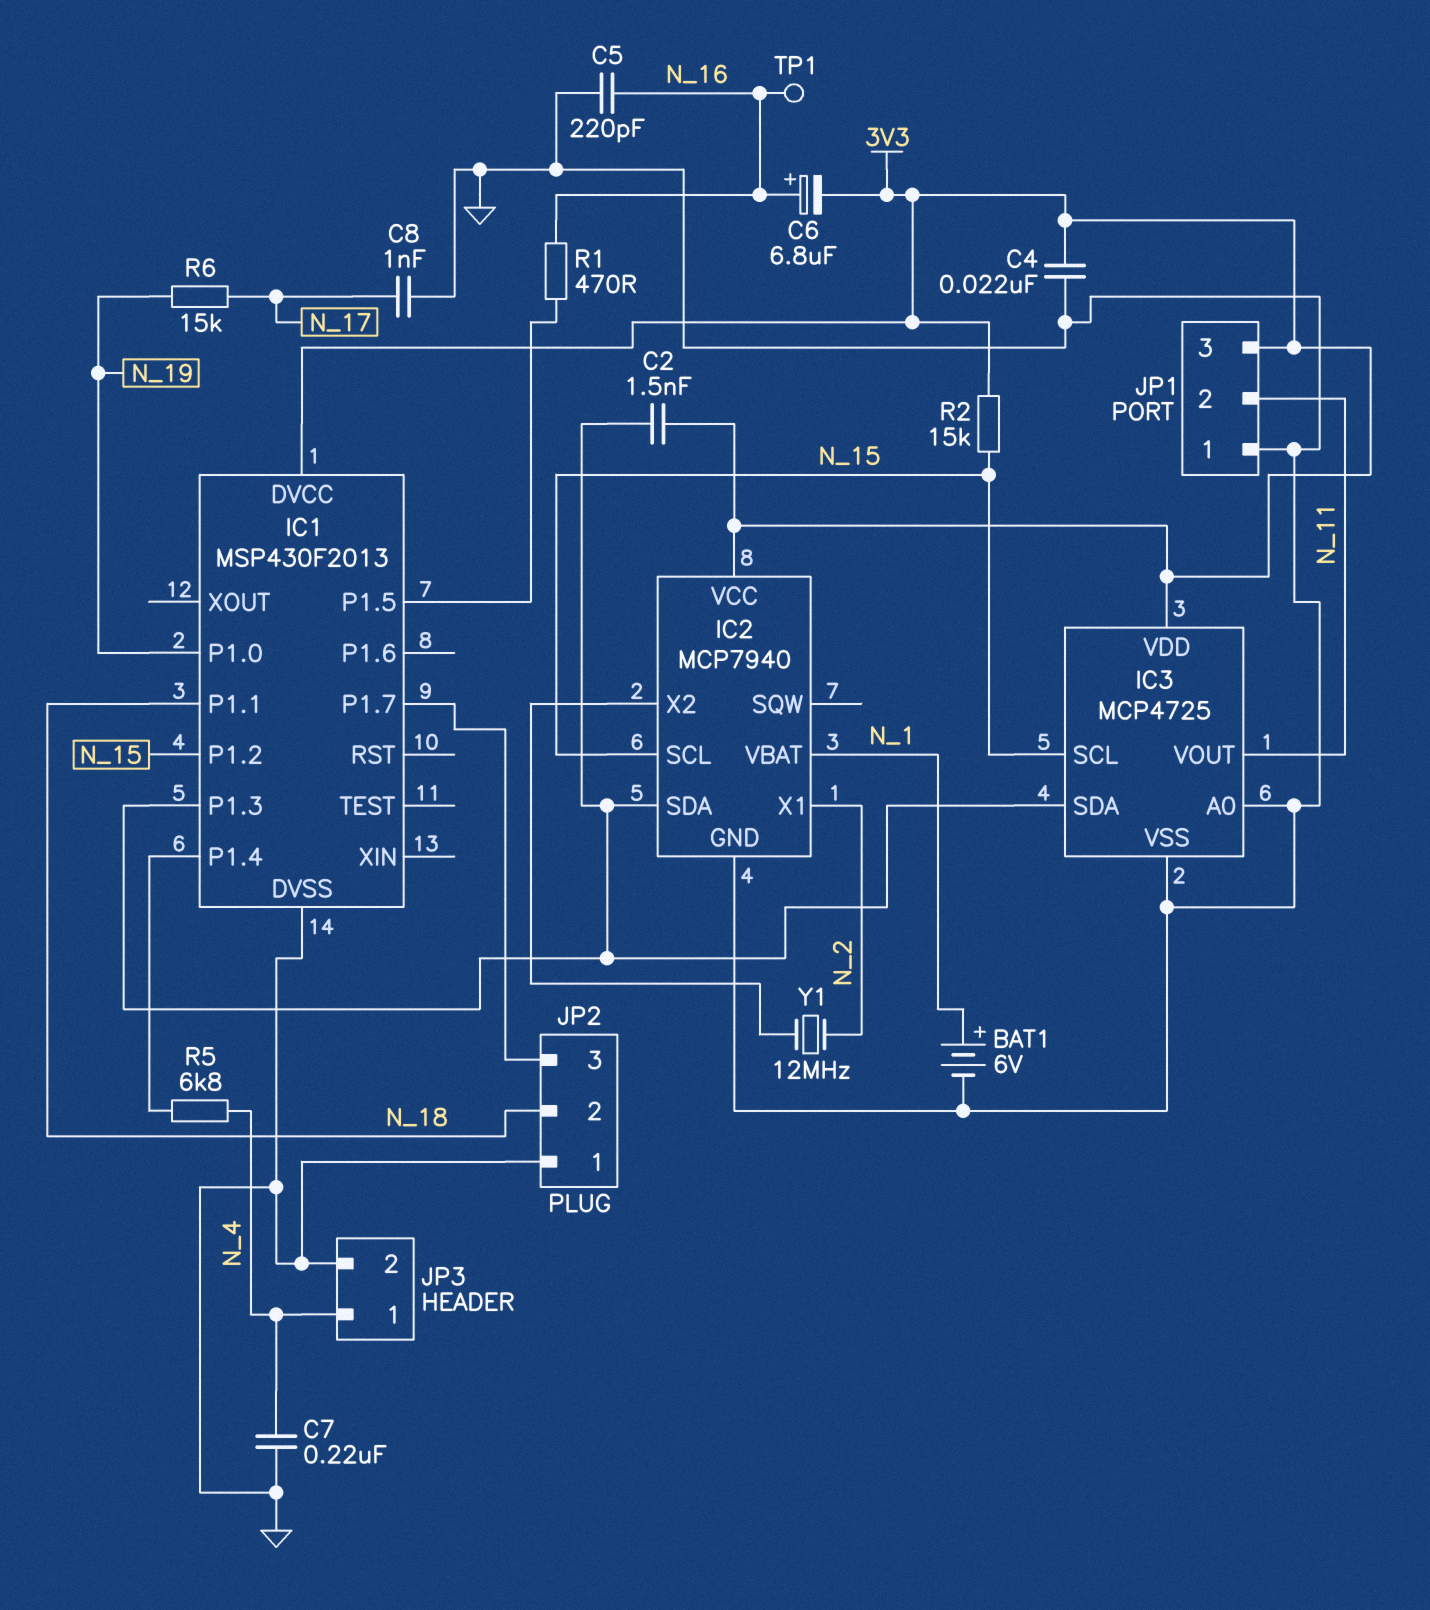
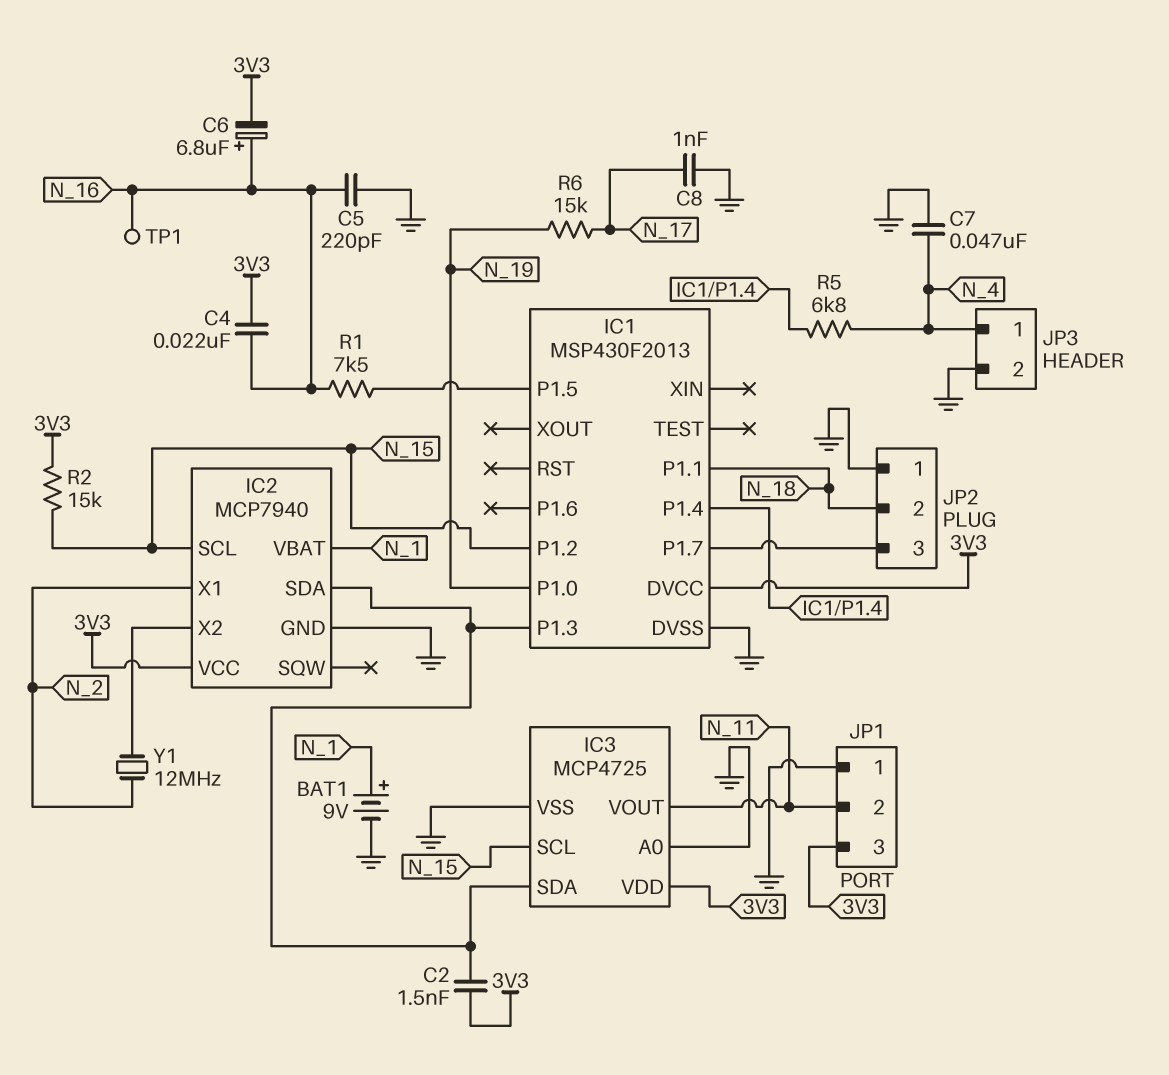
BAT1: 6V (plus N_1, minus GND) -> 9V (plus N_1, minus GND)
C4: 22nF (3V3, GND) -> 22nF (3V3, N_16)
C7: 220nF (GND, N_4) -> 47nF (GND, N_4)
R1: 470 (IC1/P1.5, N_16) -> 7.5k (IC1/P1.5, N_16)

